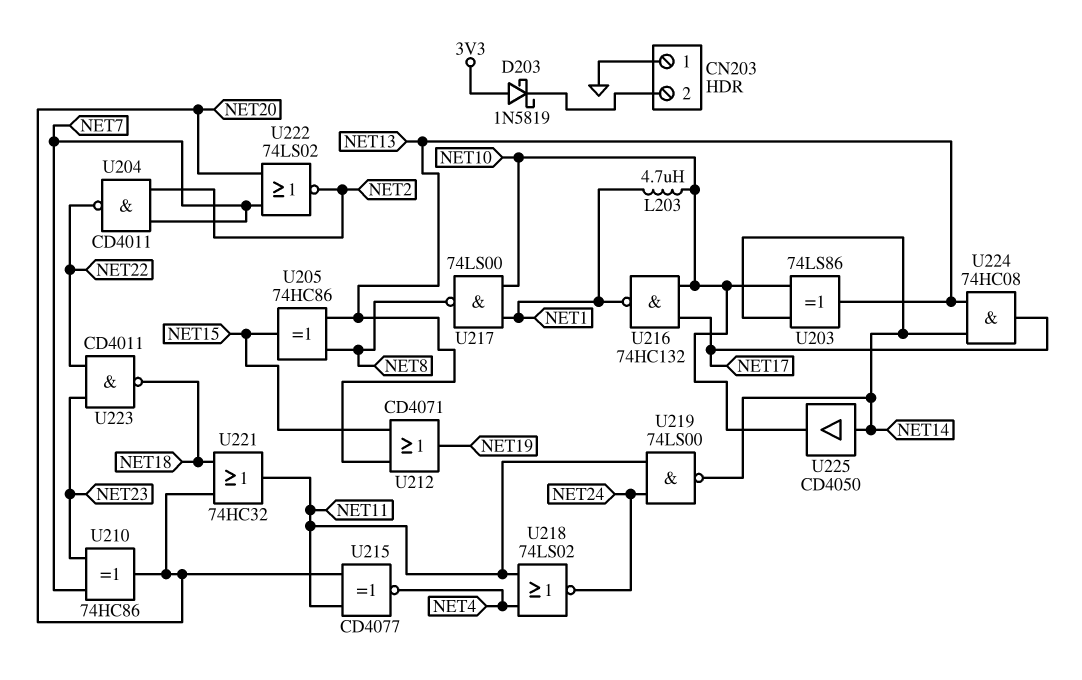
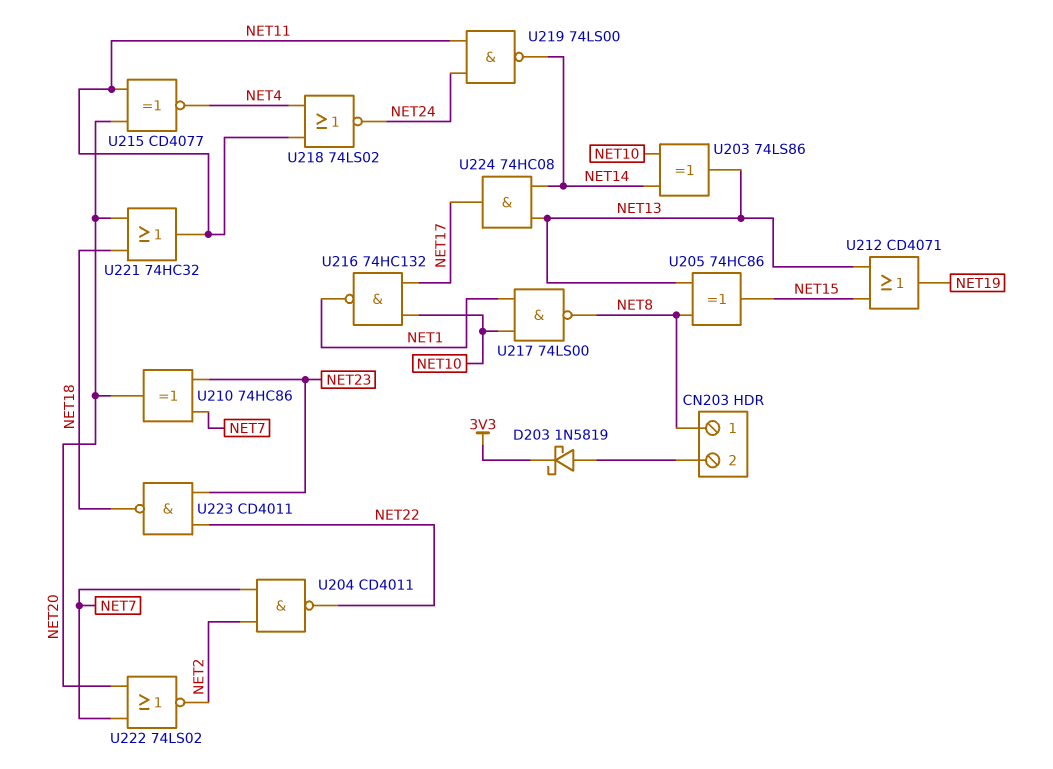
CN203 pin 1: GND -> NET8
D203: schottky 1N5819 (A 3V3, K CN203/2) -> schottky 1N5819 (A CN203/2, K 3V3)
L203: 4.7uH (NET1, NET10) -> none
U225: buffer CD4050 (in NET14, out NET10) -> none

